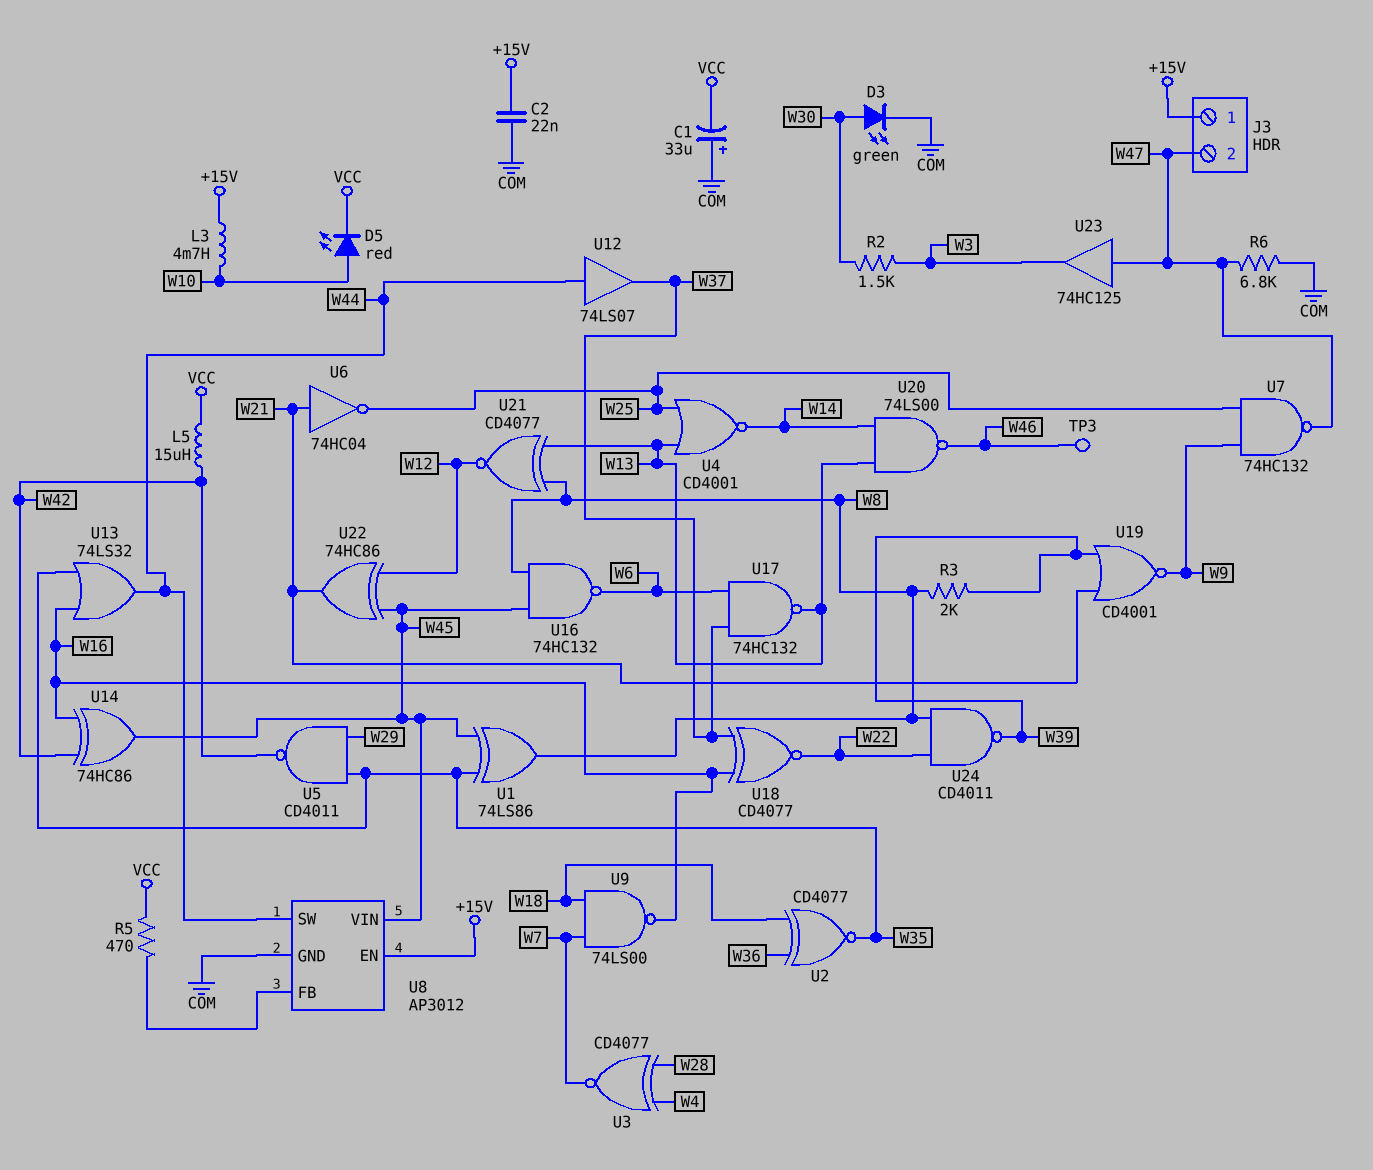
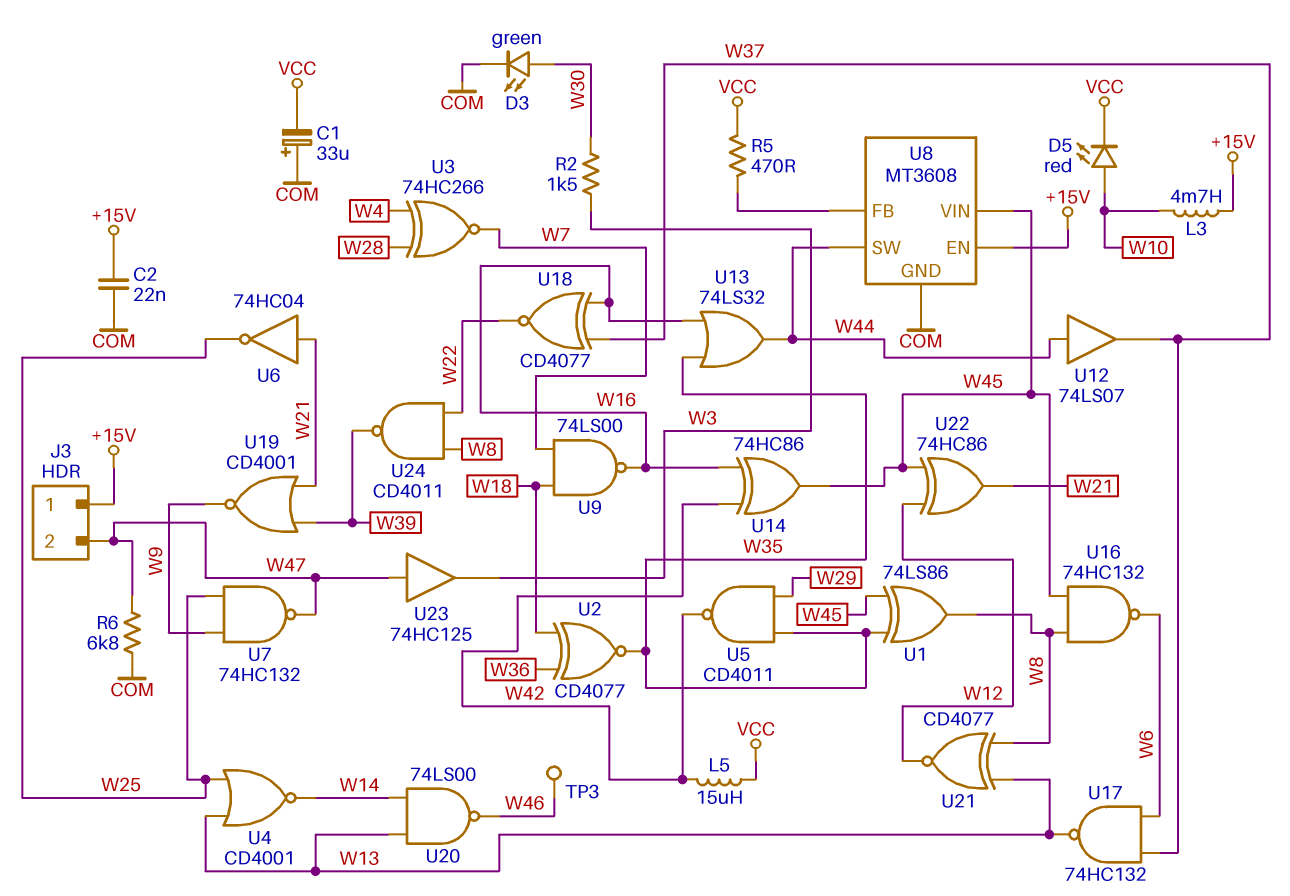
R3: 2k (W8, W39) -> none
U3: XNOR CD4077 (in W4, in W28, out W7) -> XNOR 74HC266 (in W4, in W28, out W7)
U8: AP3012 -> MT3608

